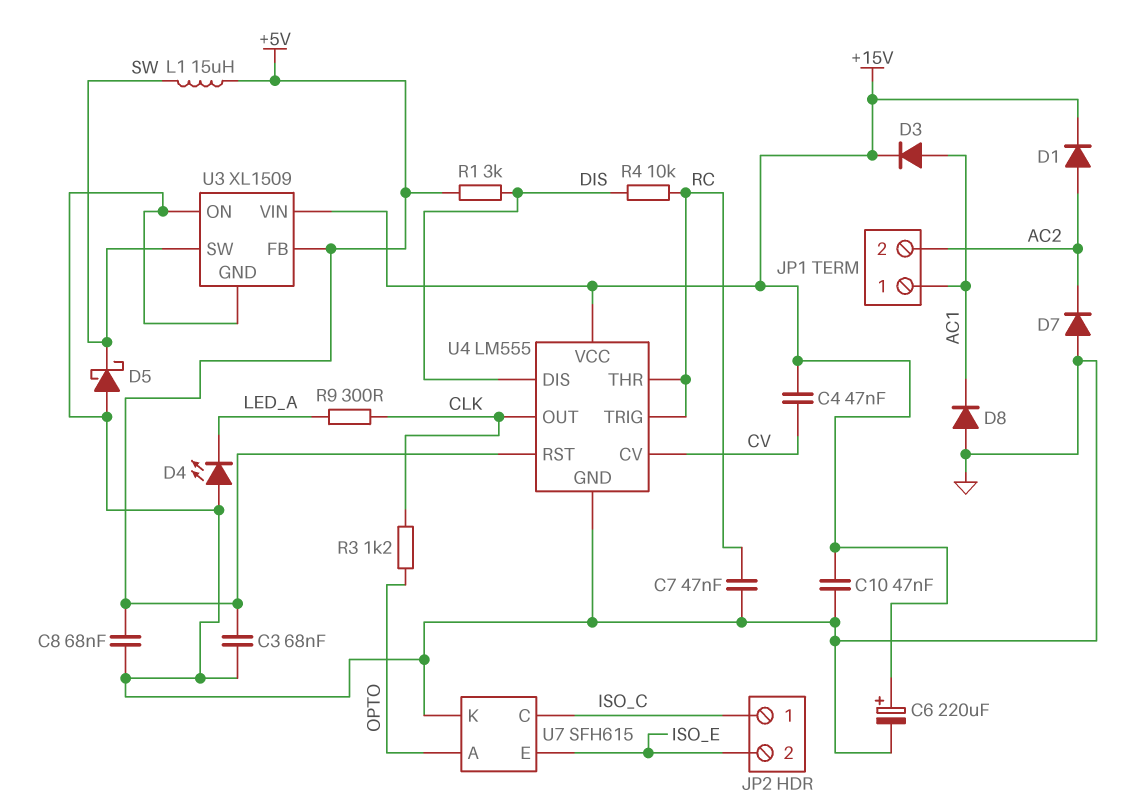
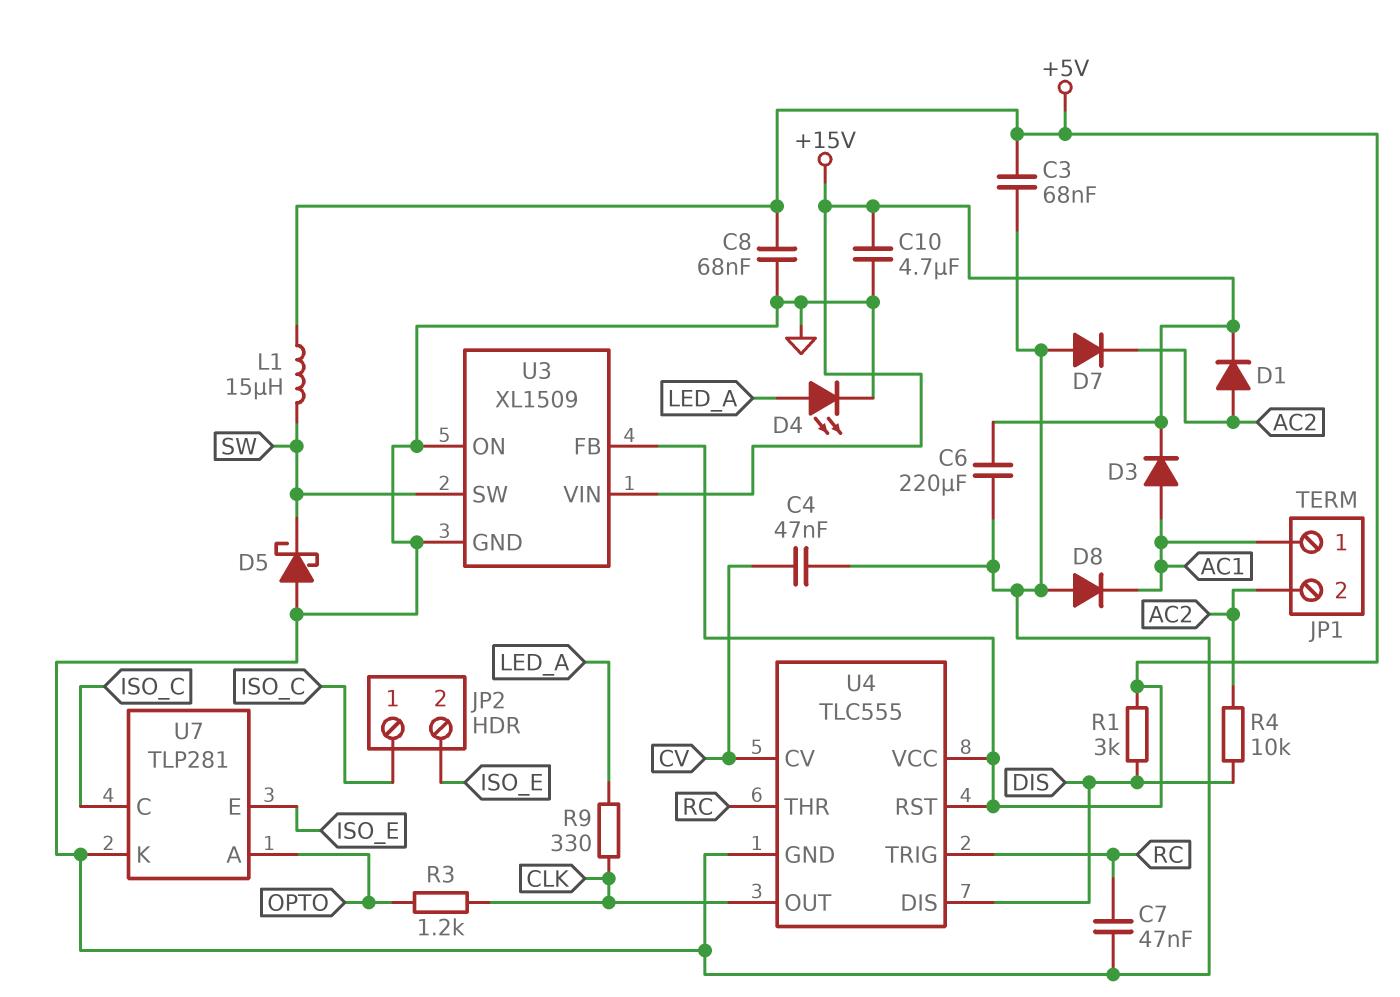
C4: 47nF (+15V, CV) -> 47nF (CV, GND)
C6: 220uF (plus +15V, minus GND) -> 220uF (+15V, GND)
C10: 47nF (+15V, GND) -> 4.7uF (+15V, GND)
D4: LED (A GND, K LED_A) -> LED (A LED_A, K GND)
R4: 10k (DIS, RC) -> 10k (AC2, DIS)
R9: 300 (CLK, LED_A) -> 330 (CLK, LED_A)
U4: LM555 -> TLC555
U4 pin VCC: +15V -> +5V
U7: SFH615 -> TLP281

